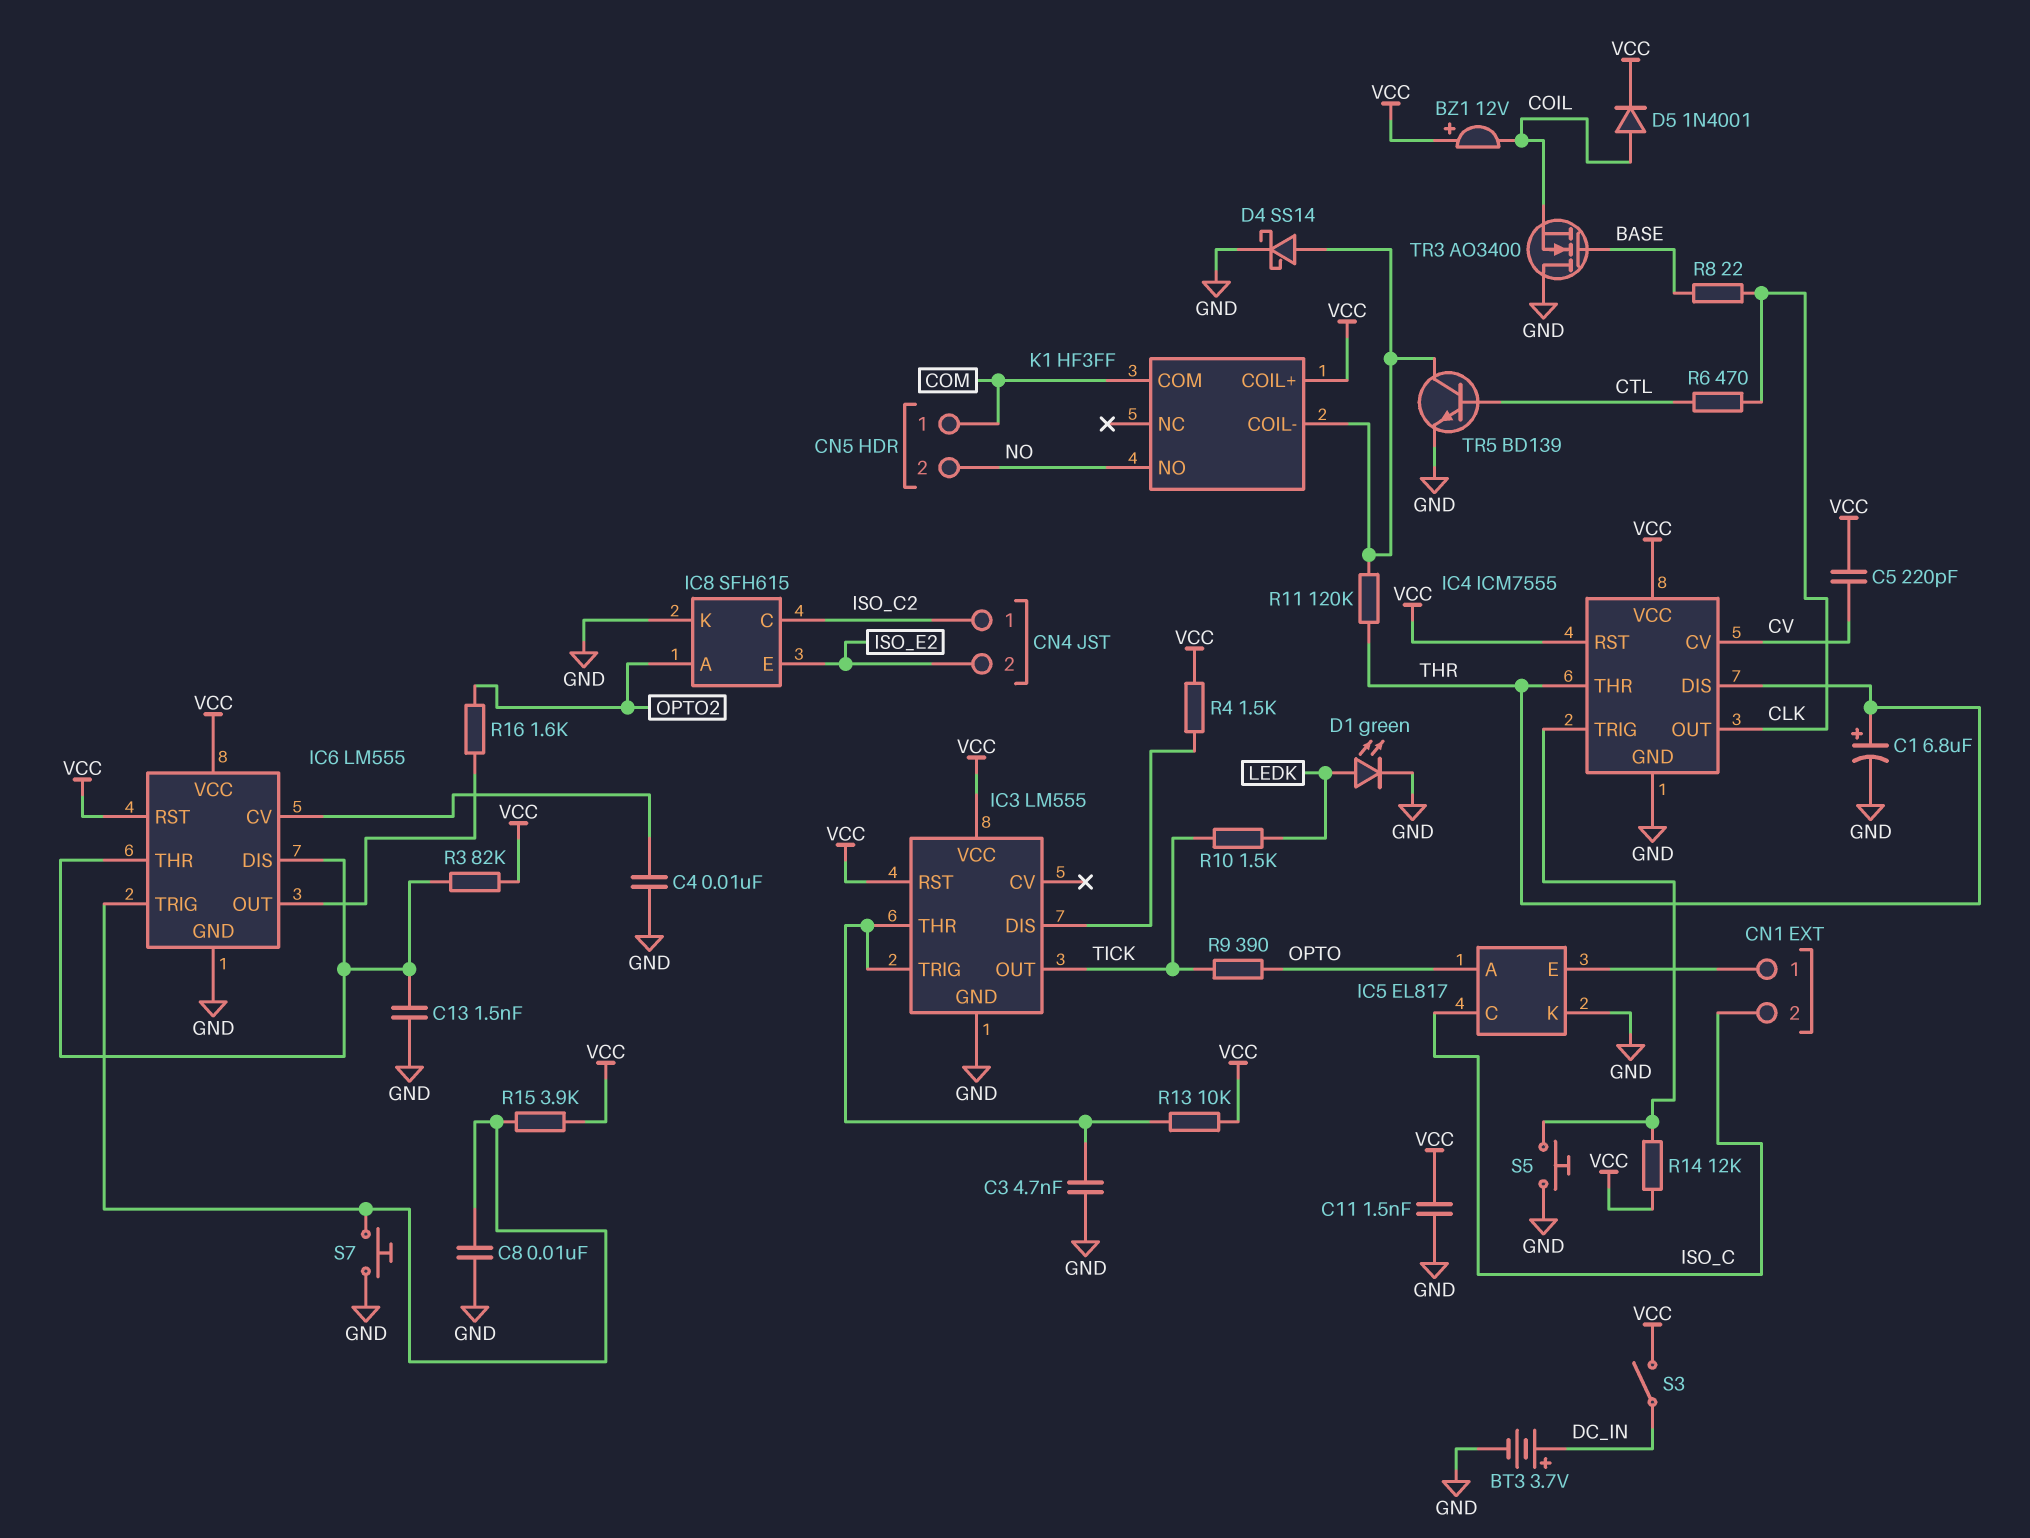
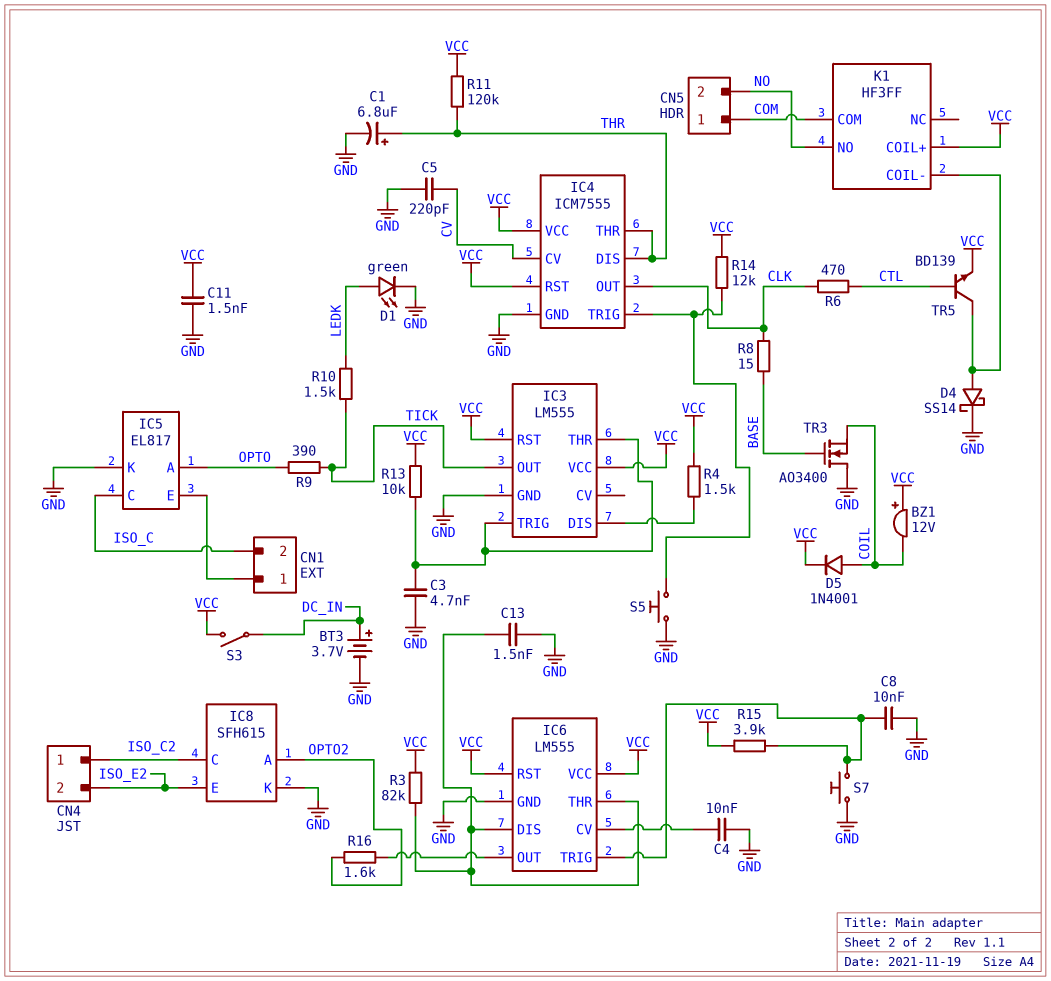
C5: 220pF (CV, VCC) -> 220pF (CV, GND)
R8: 22 (BASE, CLK) -> 15 (BASE, CLK)
R11: 120k (K1/COIL-, THR) -> 120k (THR, VCC)
TR5: NPN BD139 (B CTL, C K1/COIL-, E GND) -> NPN BD139 (B CTL, C K1/COIL-, E VCC)

